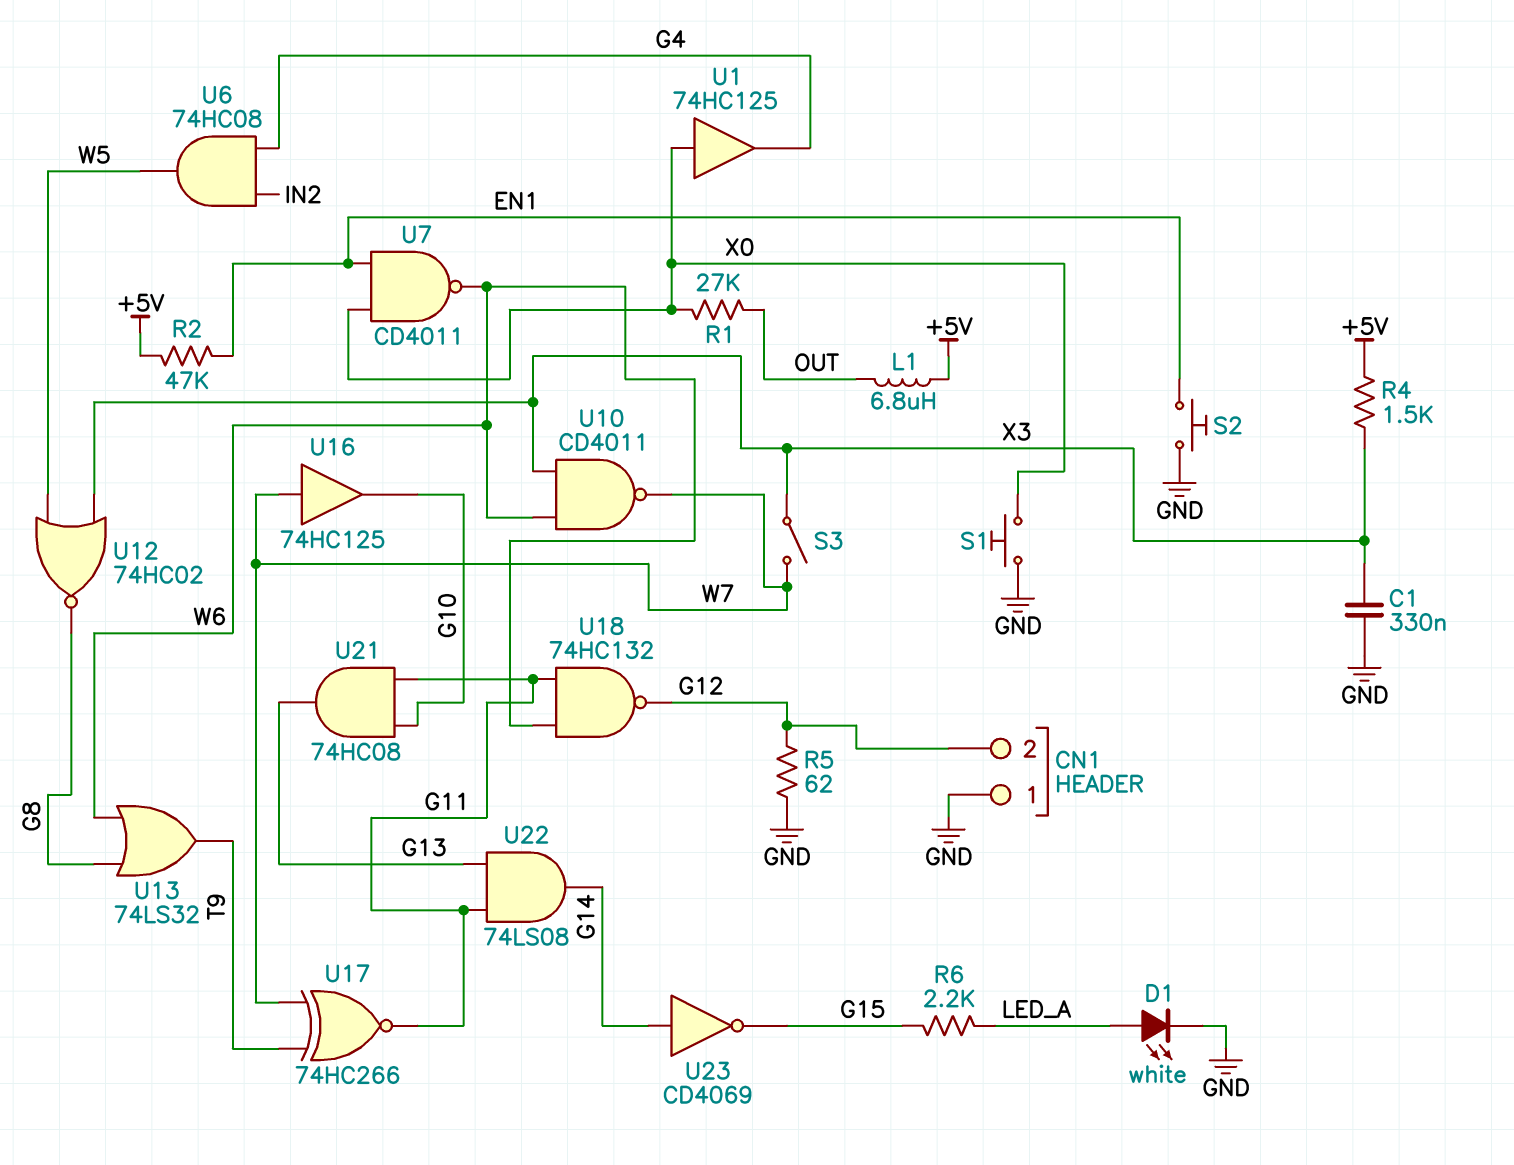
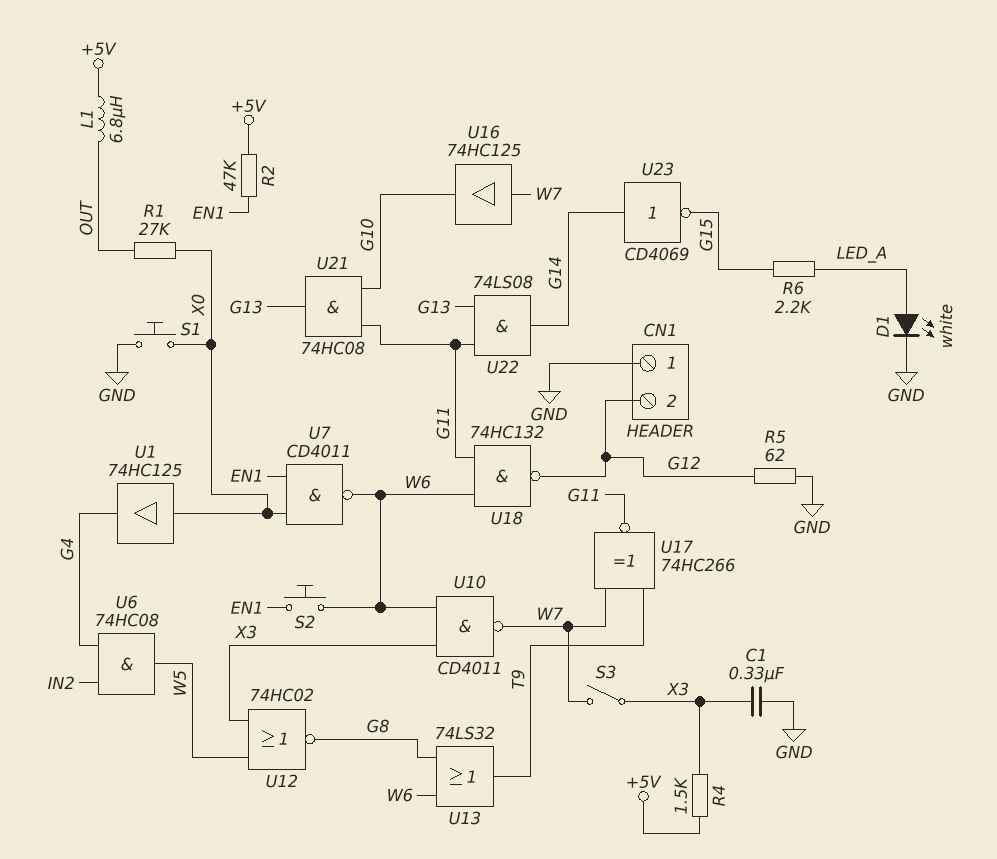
S2: button (EN1, GND) -> button (EN1, W6)

